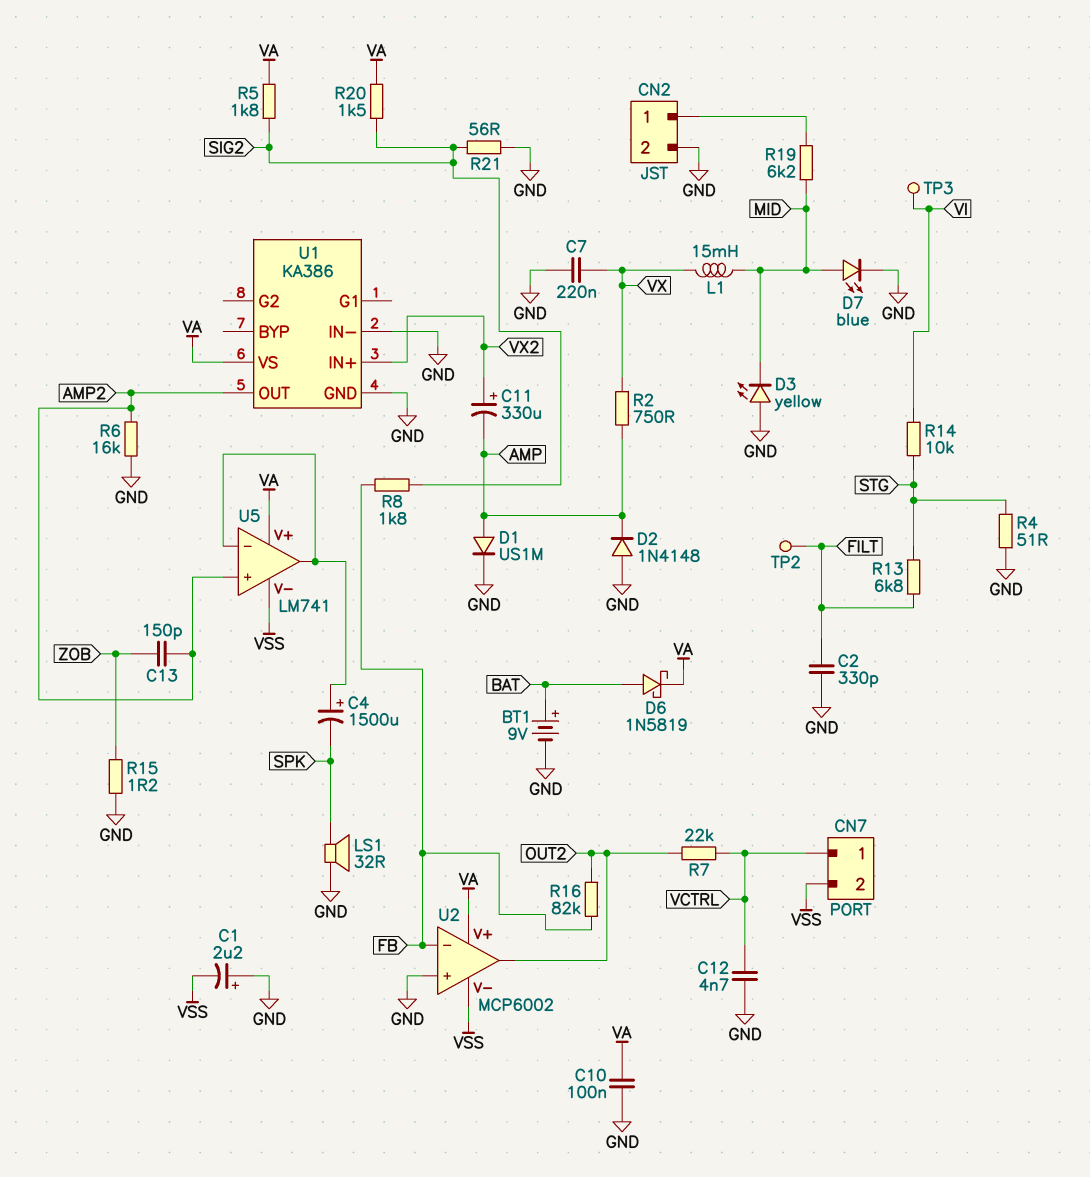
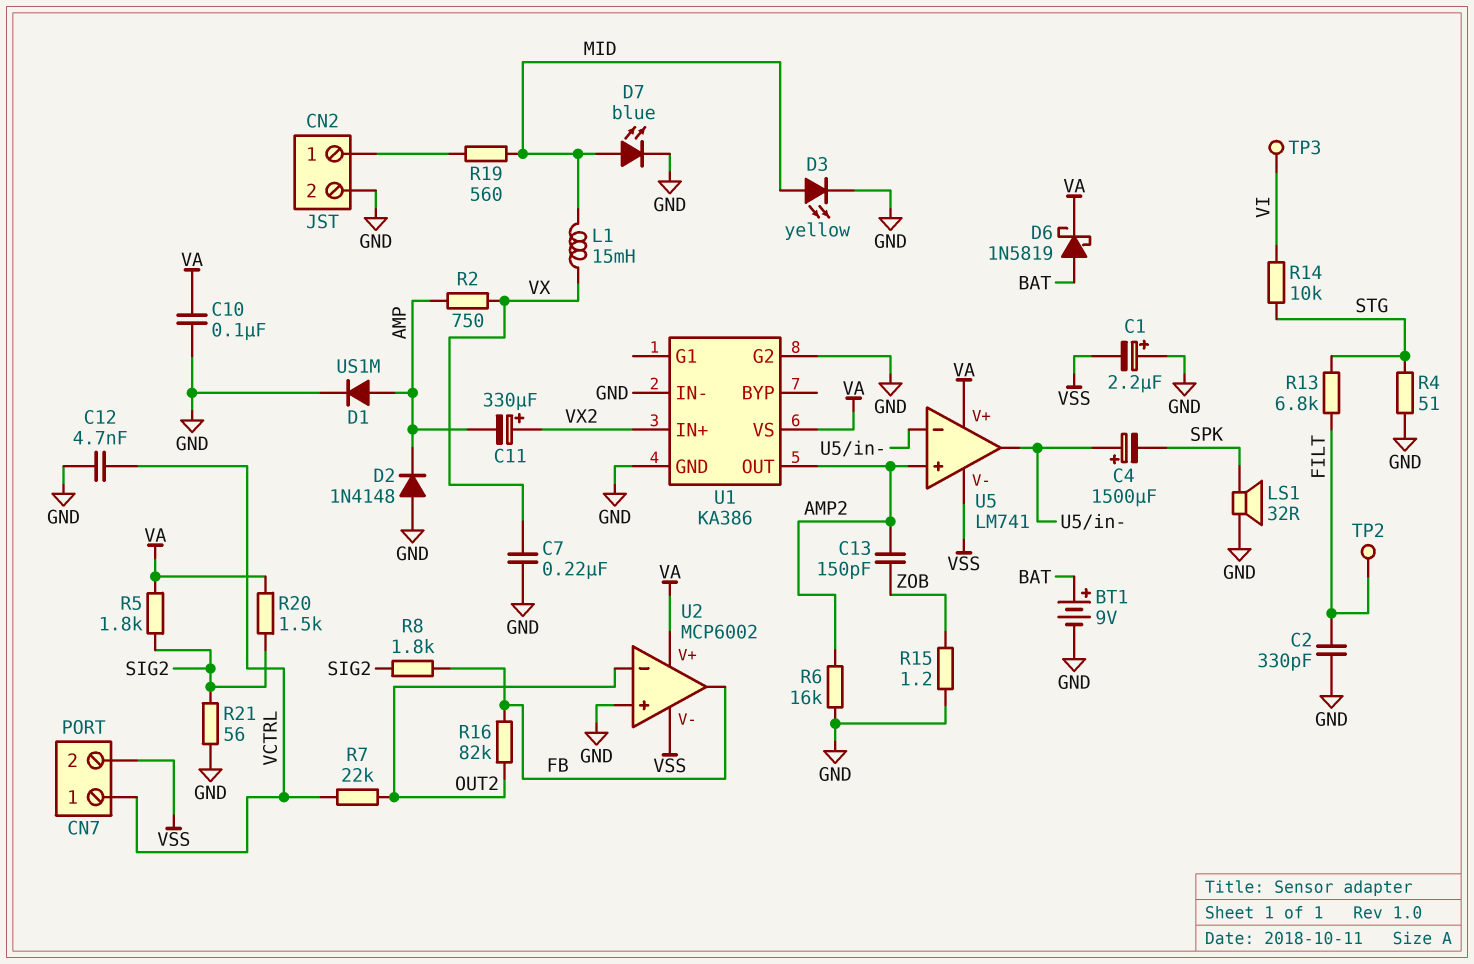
D3: LED yellow (A GND, K MID) -> LED yellow (A MID, K GND)
R19: 6.2k (CN2/1, MID) -> 560 (CN2/1, MID)
U1 pin G2: none -> GND
U2 pin in-: FB -> OUT2
U2 pin out: OUT2 -> FB

